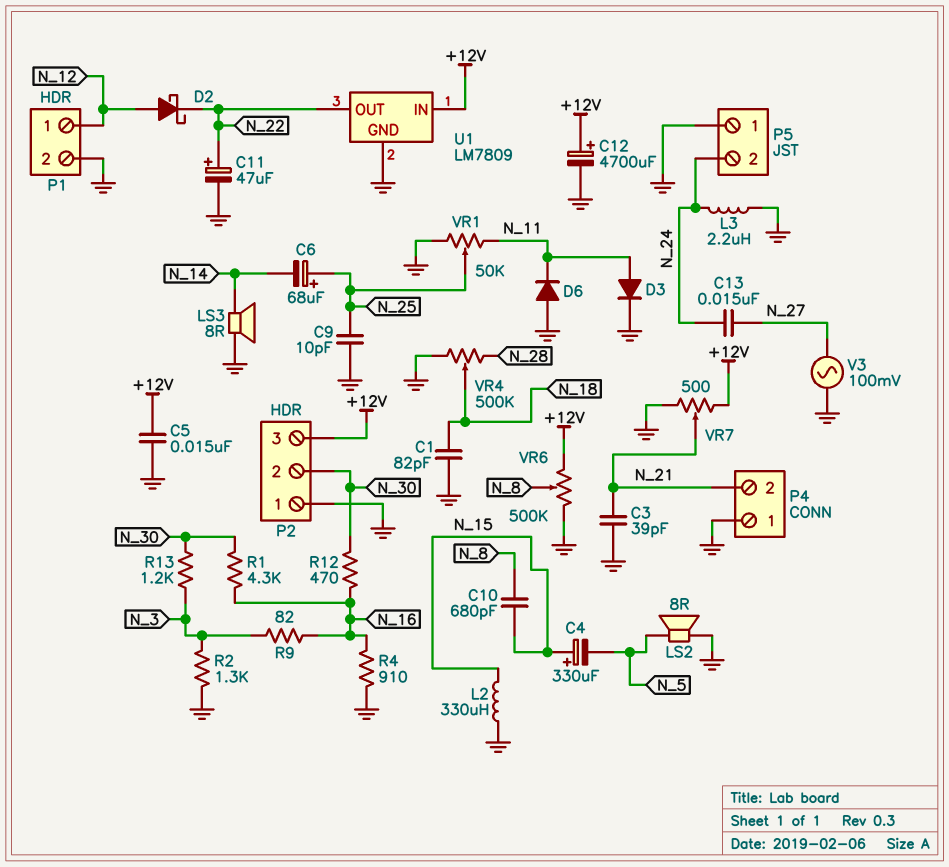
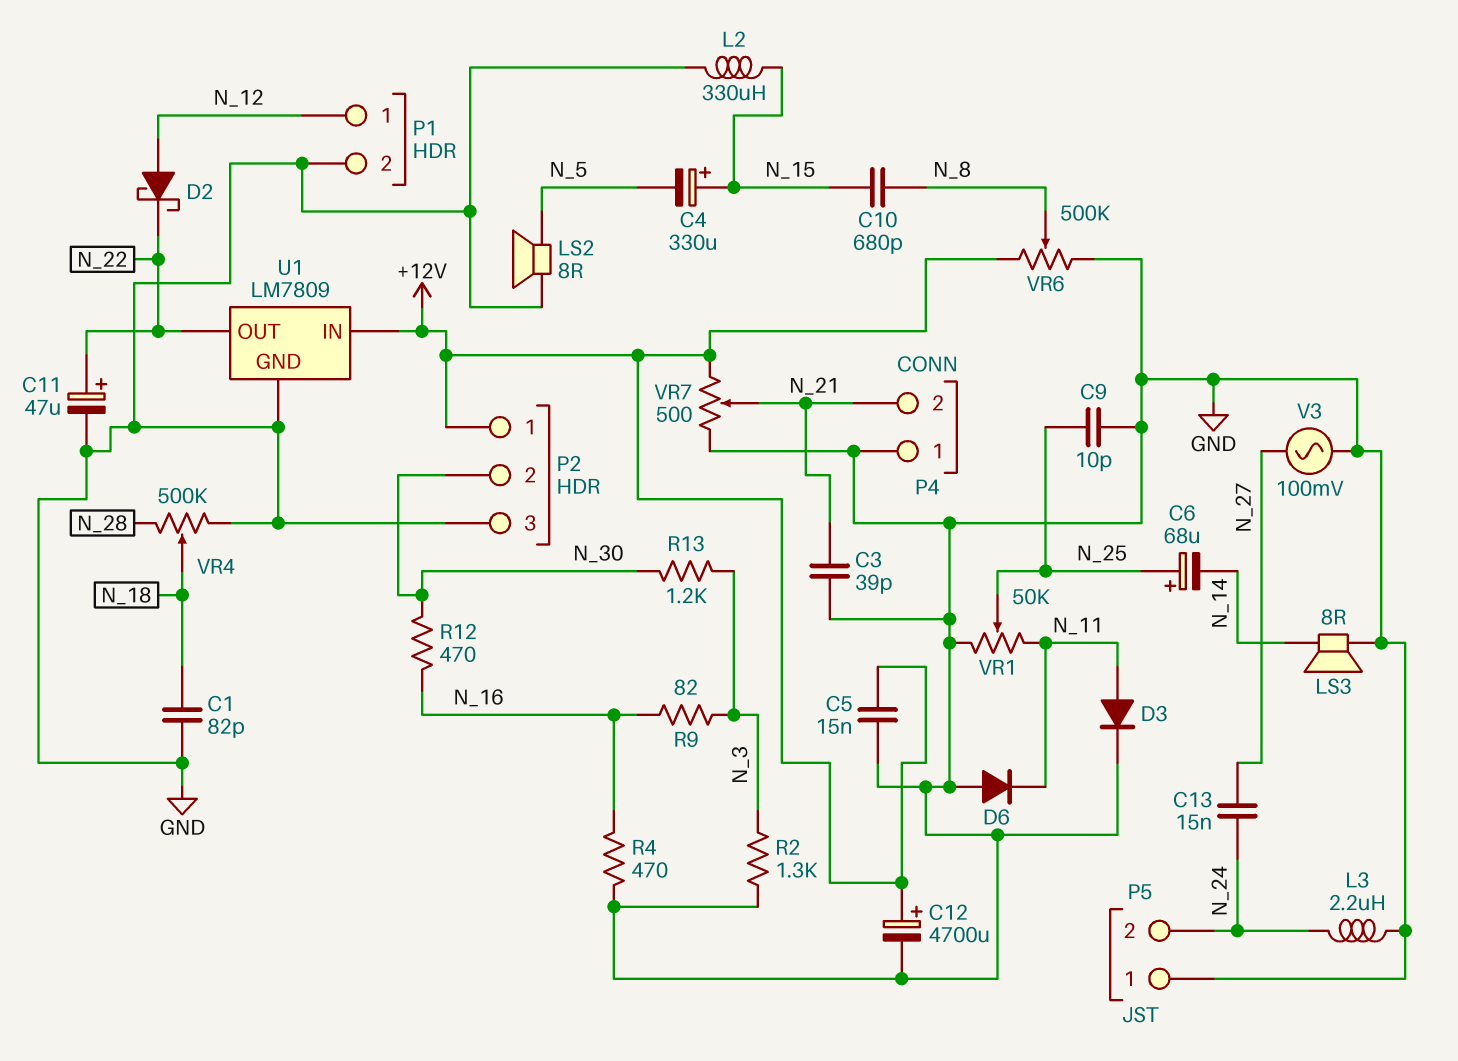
P2 pin 1: GND -> +12V
P2 pin 3: +12V -> GND
R1: 4.3k (N_16, N_30) -> none
R4: 910 (GND, N_16) -> 470 (GND, N_16)

